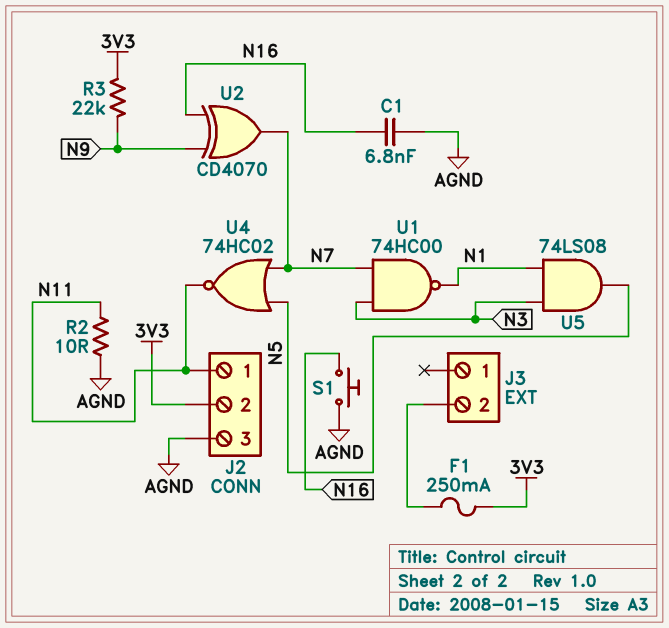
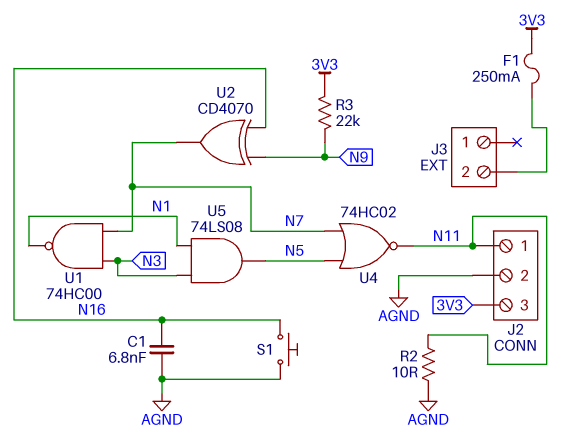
J2 pin 2: 3V3 -> AGND
J2 pin 3: AGND -> 3V3

